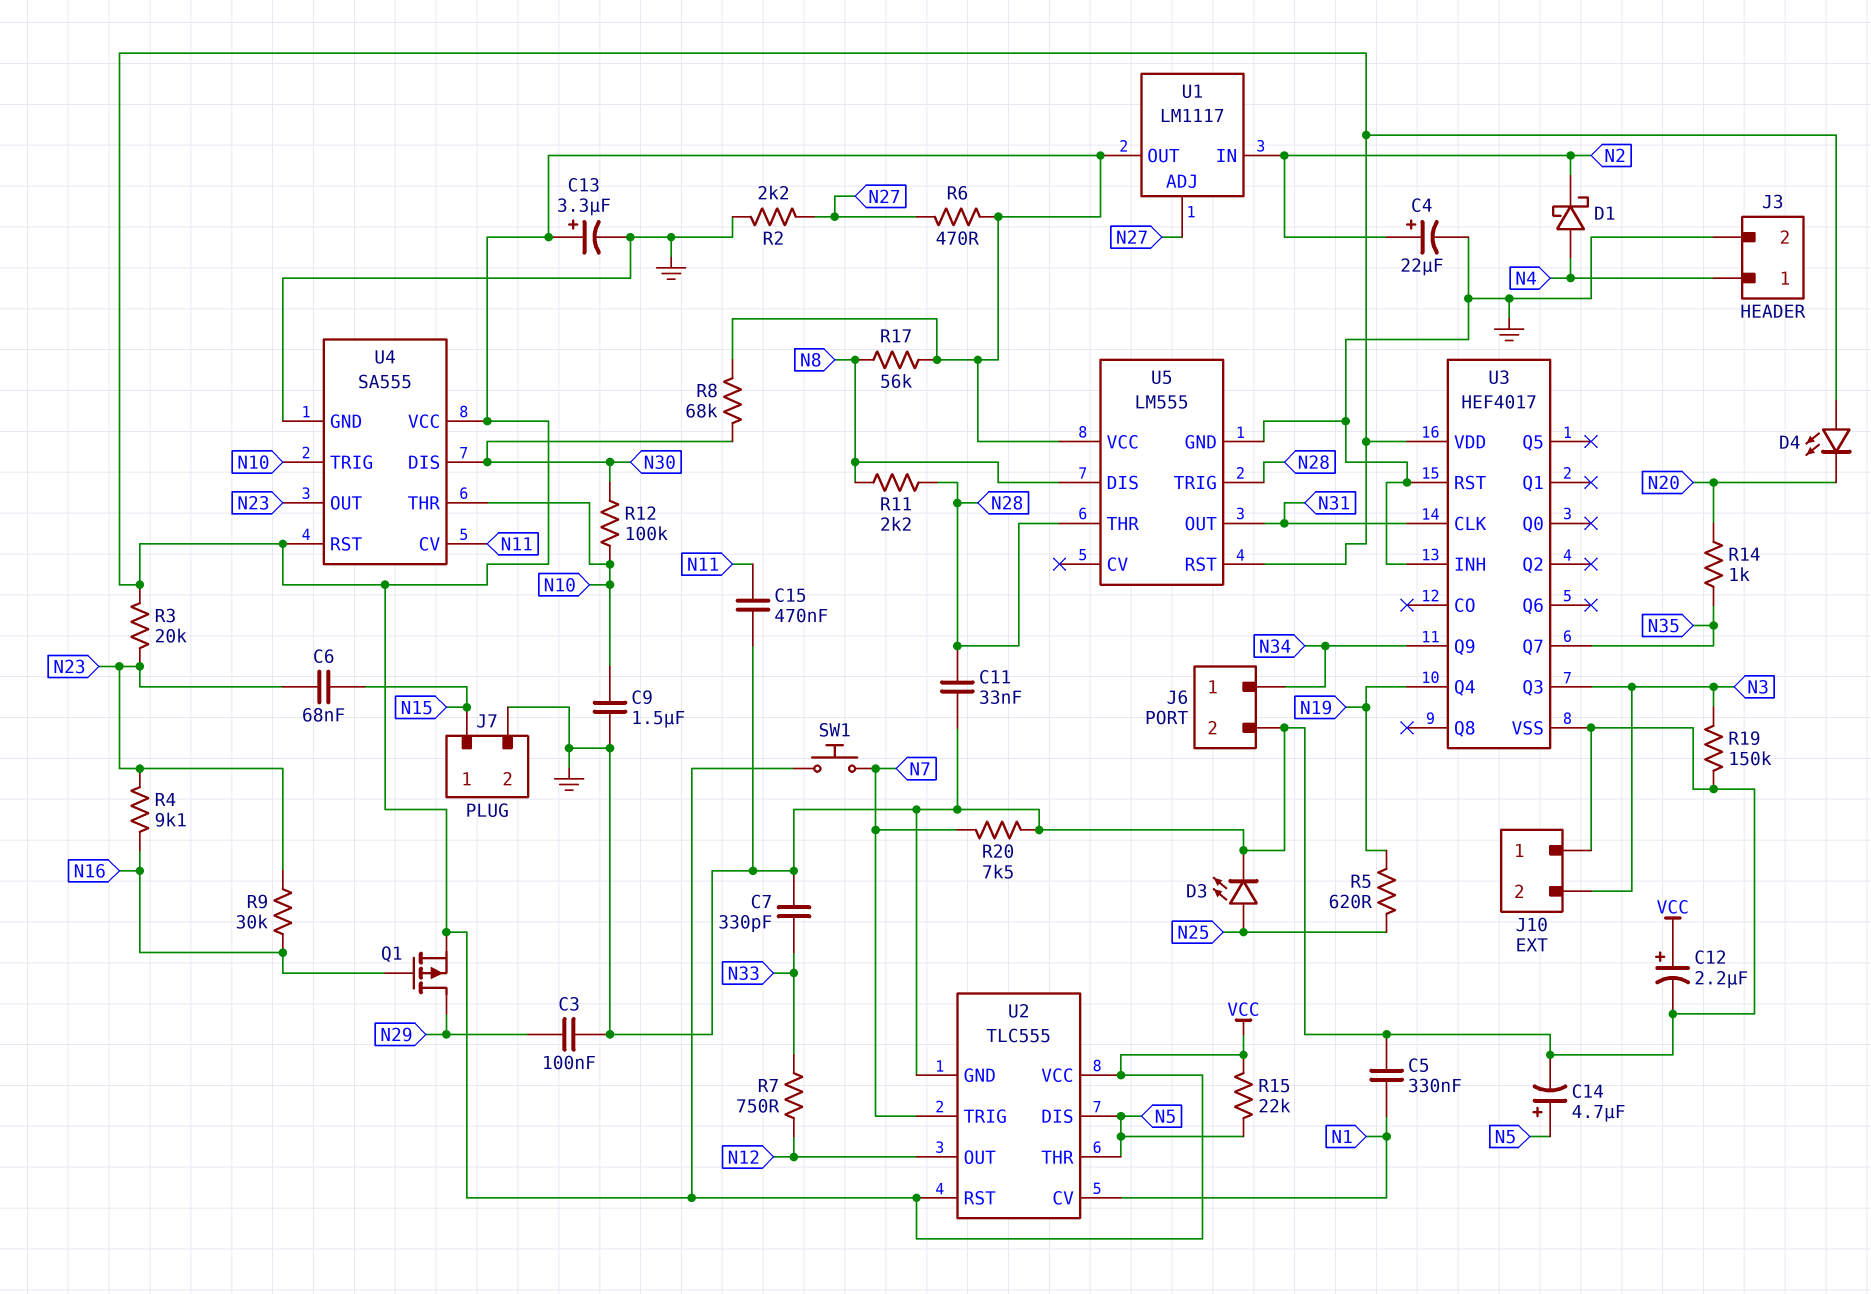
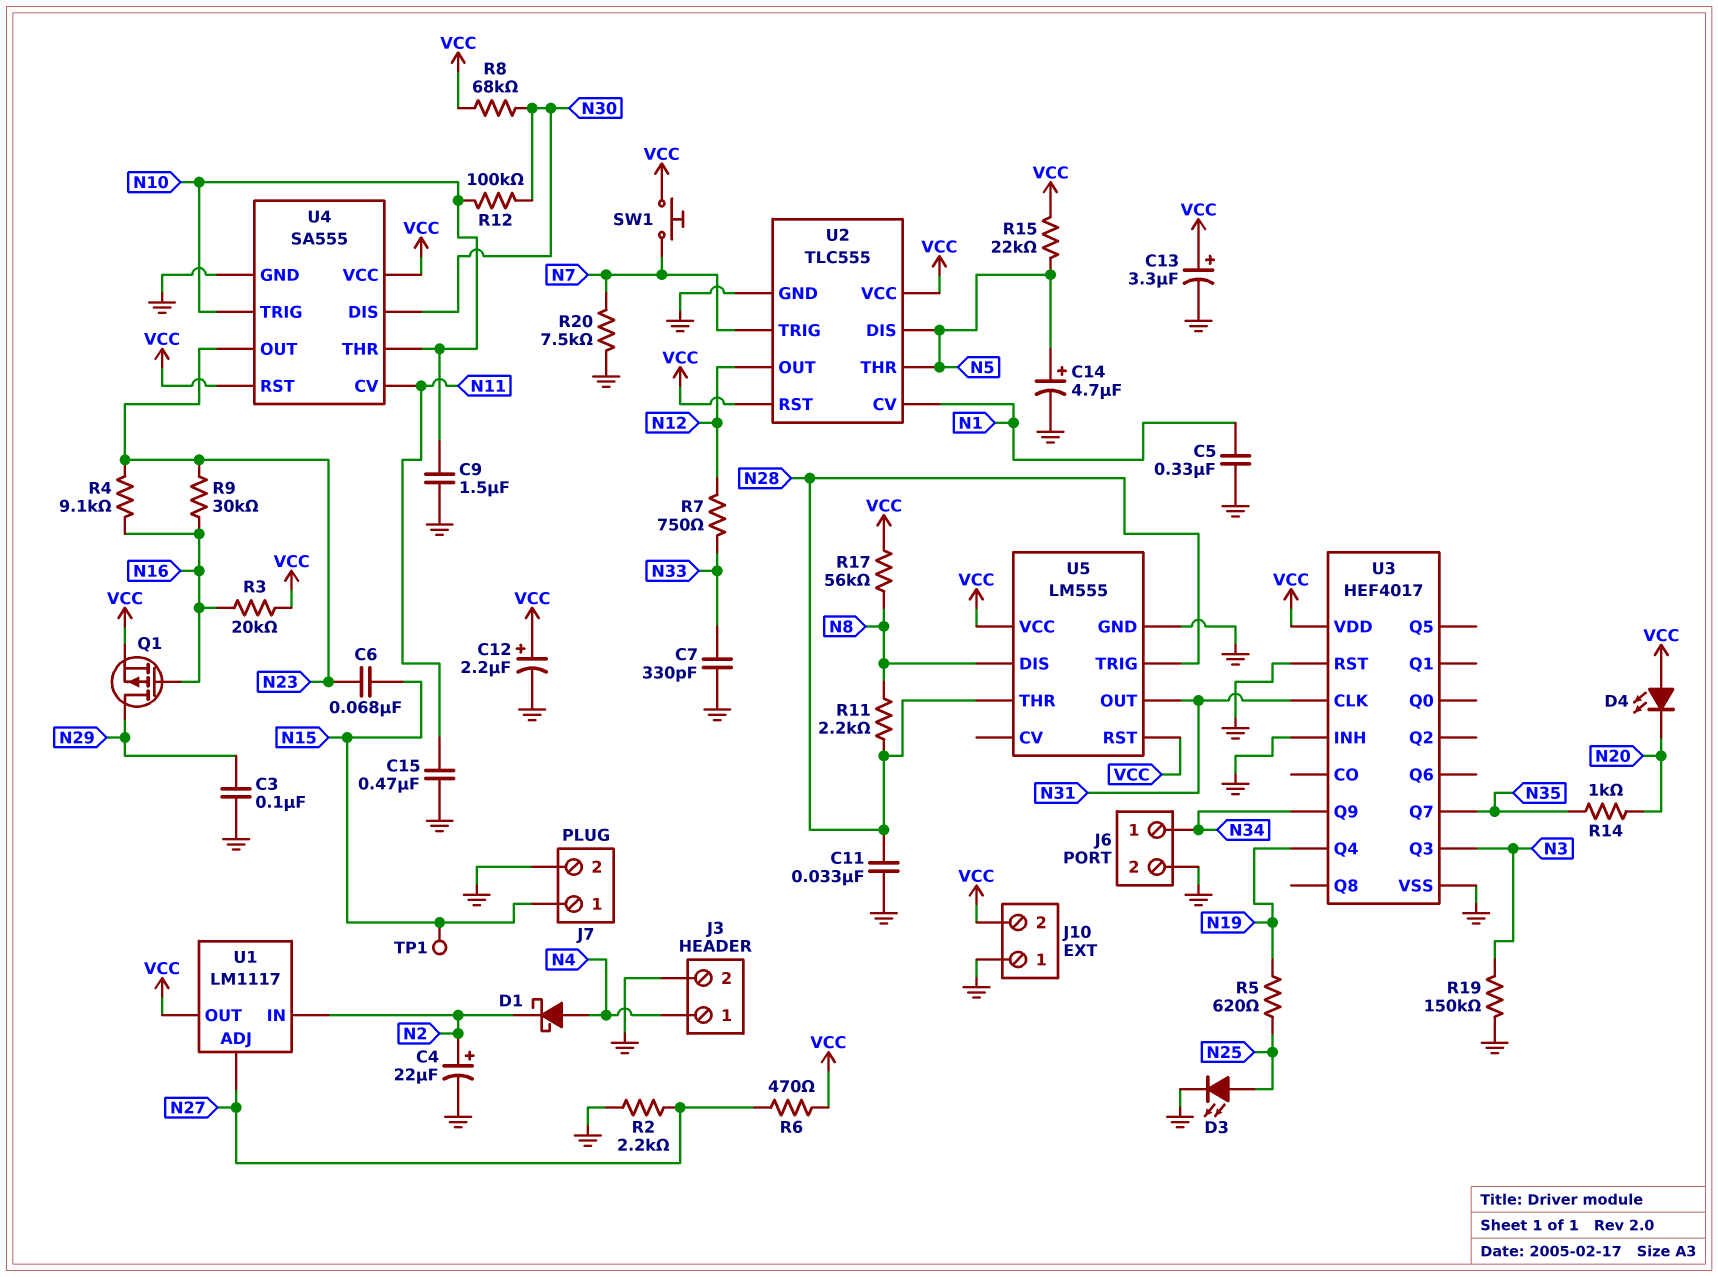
J10 pin 2: N3 -> VCC
R3: 20k (N23, VCC) -> 20k (N16, VCC)
TP1: none -> test point (N15)

